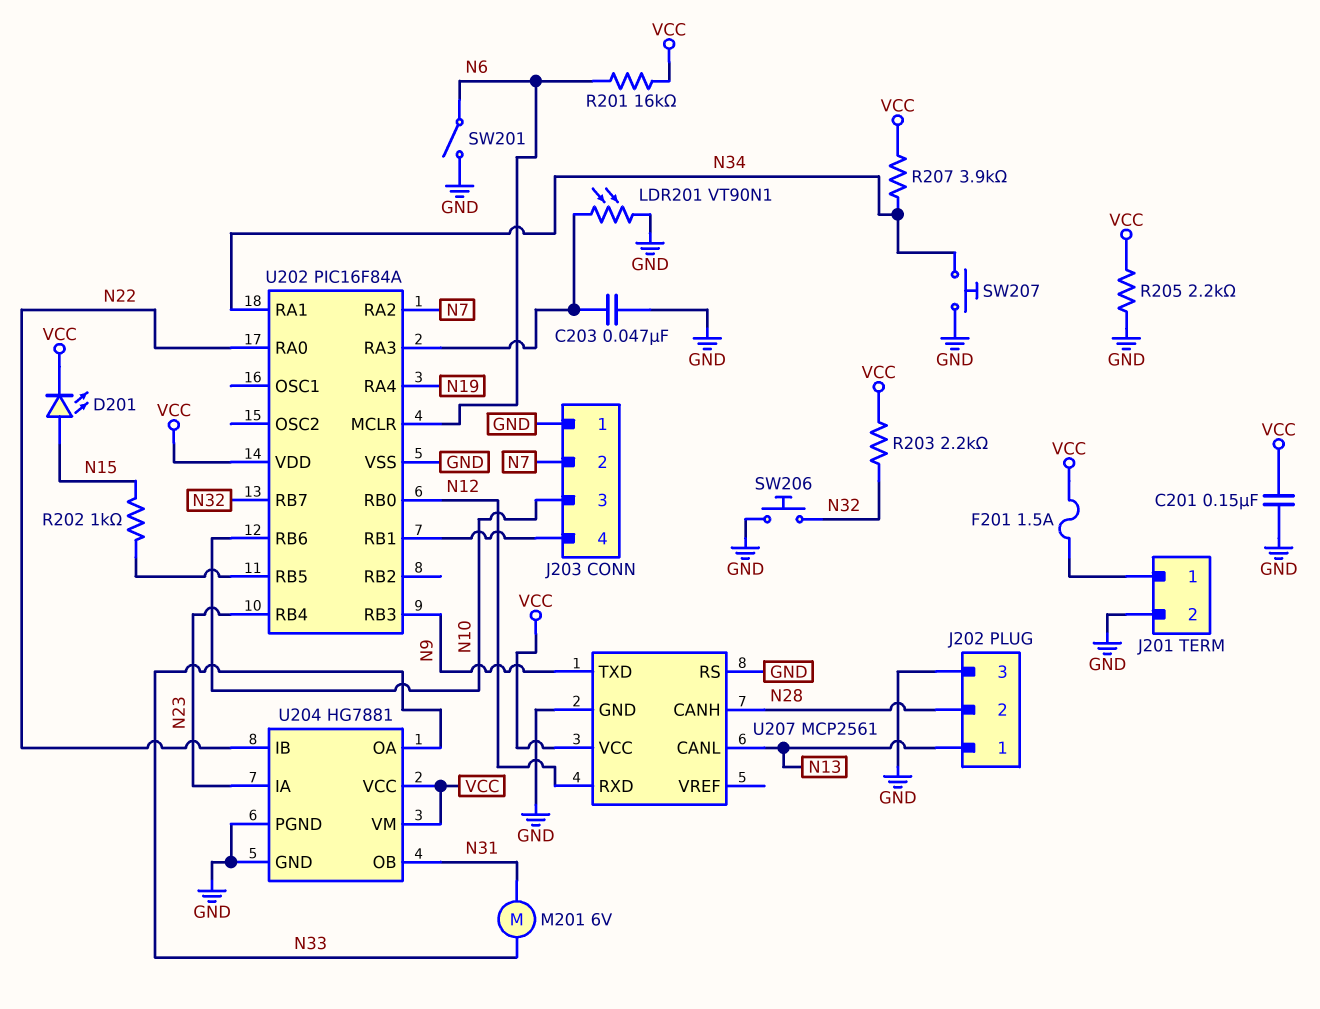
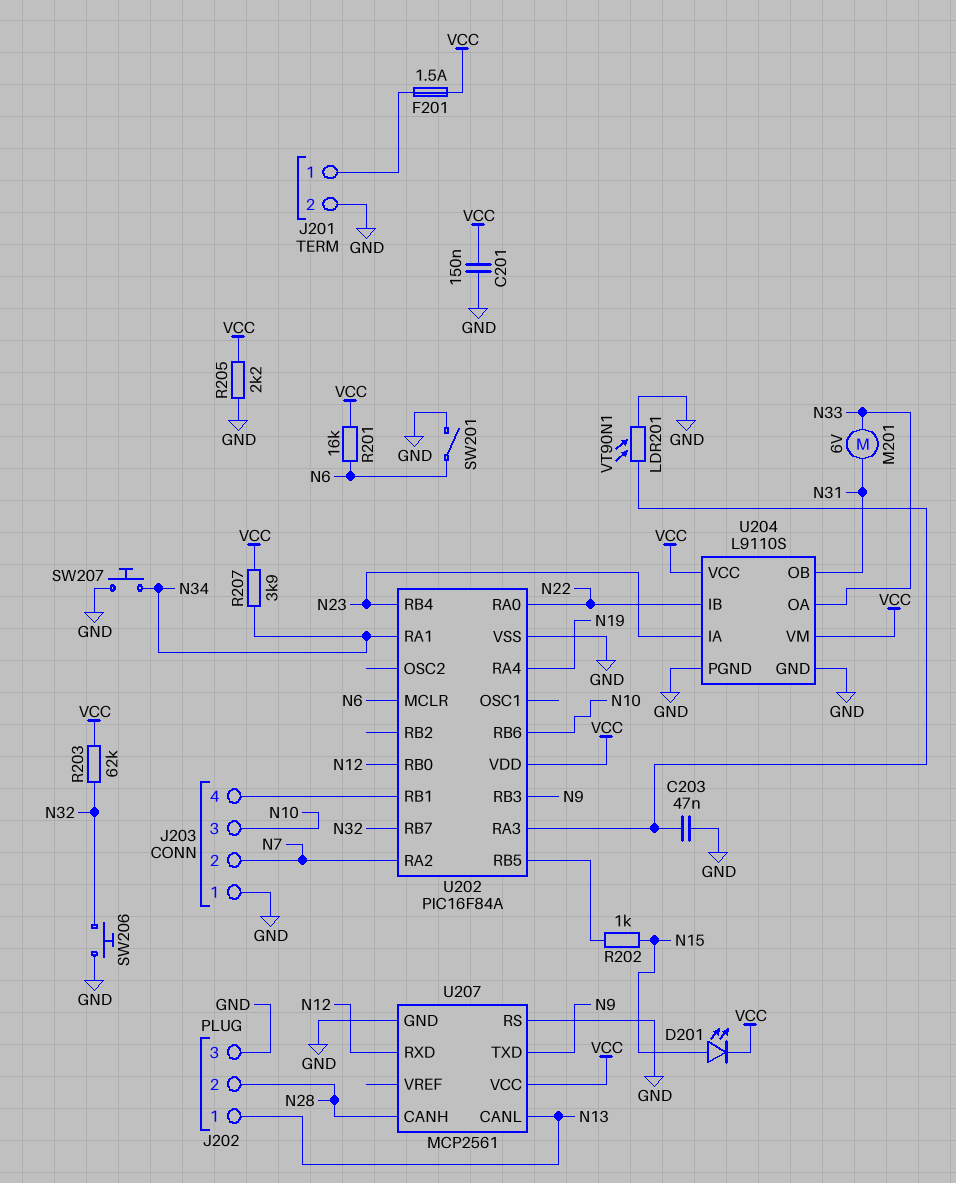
R203: 2.2k (N32, VCC) -> 62k (N32, VCC)
U204: HG7881 -> L9110S

